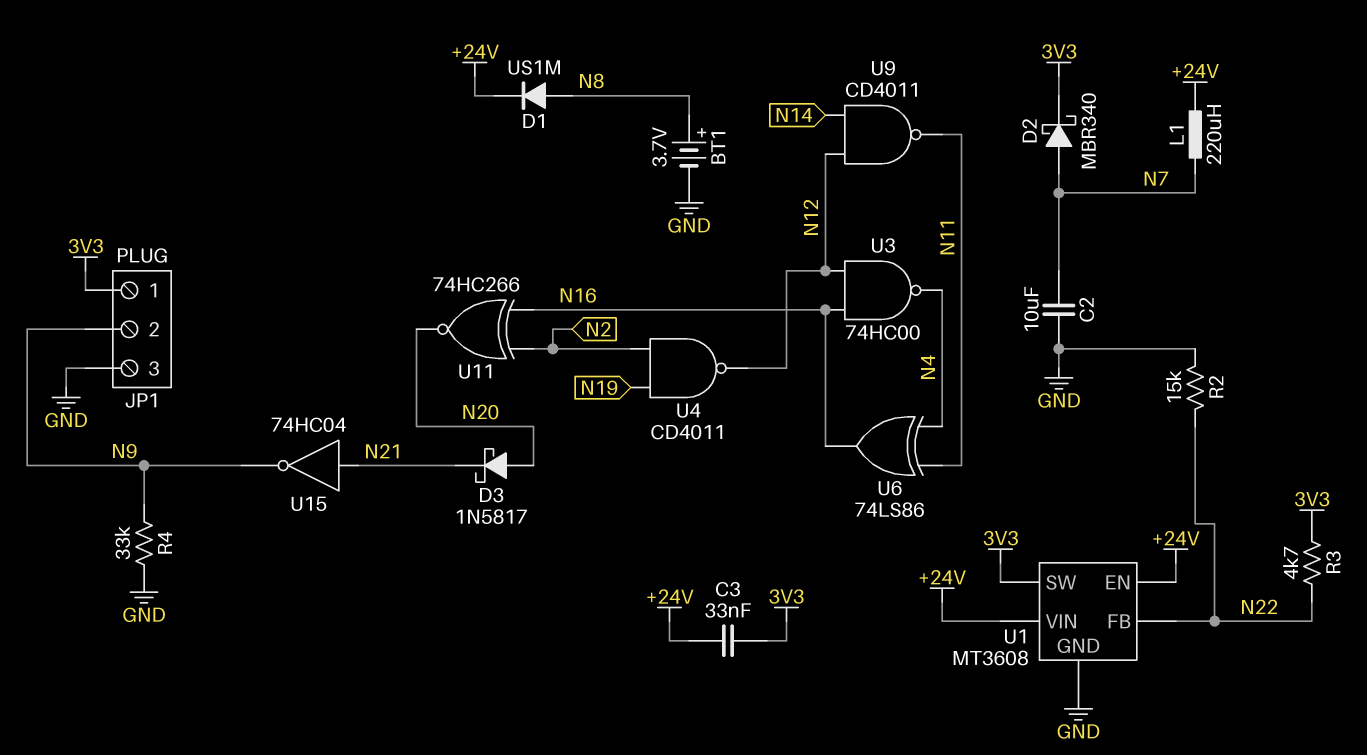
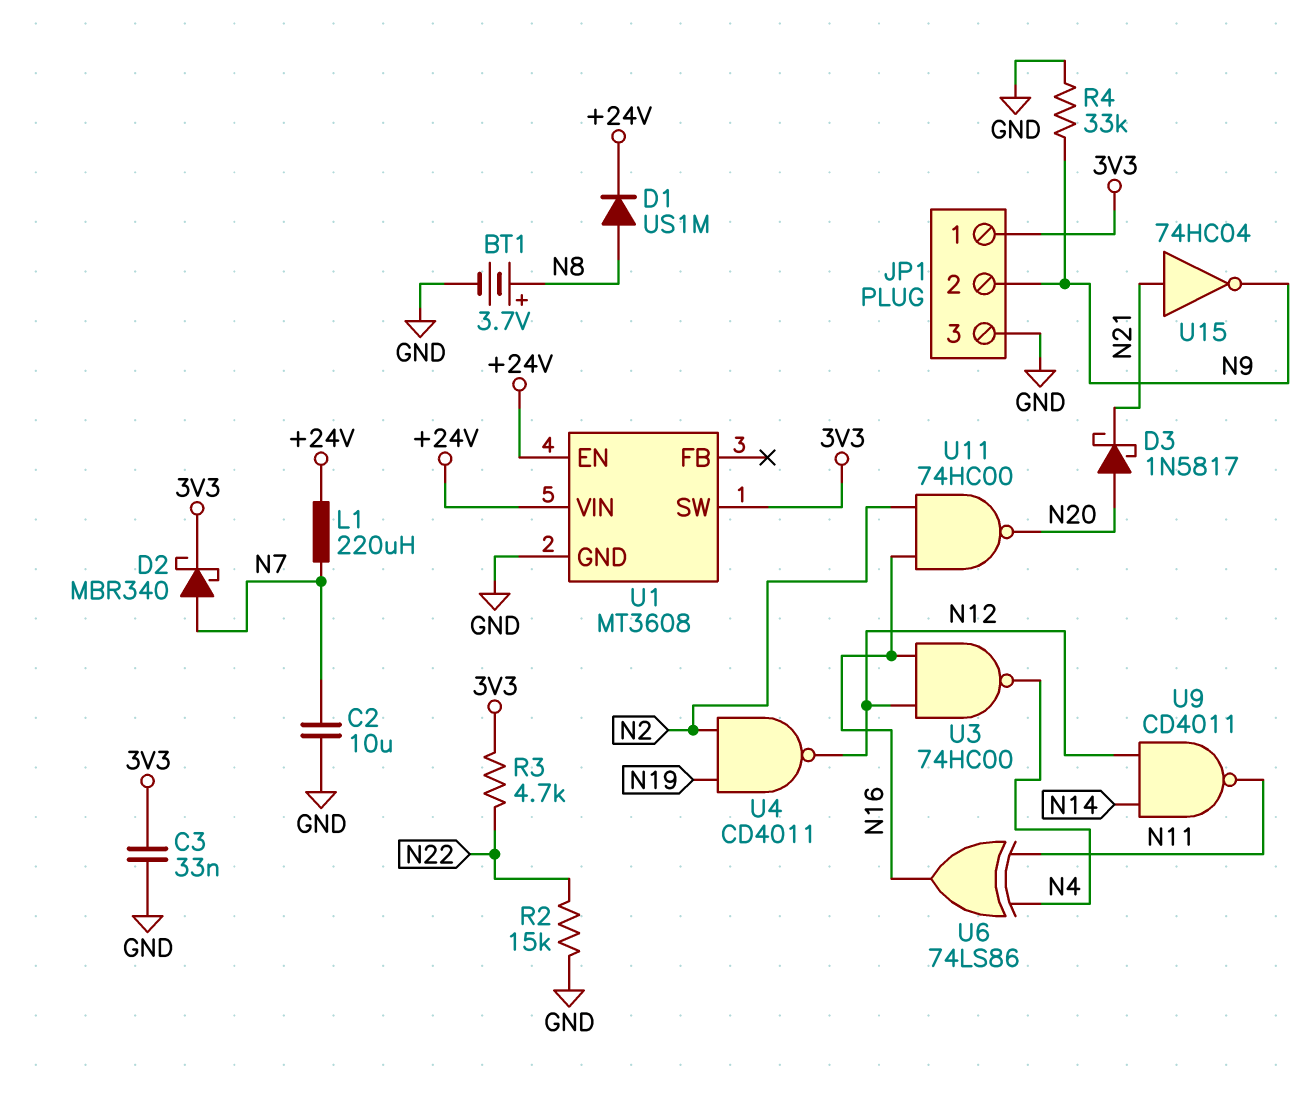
C3: 33nF (+24V, 3V3) -> 33nF (3V3, GND)
U1 pin FB: N22 -> none
U11: XNOR 74HC266 (in N2, in N16, out N20) -> NAND 74HC00 (in N2, in N16, out N20)

